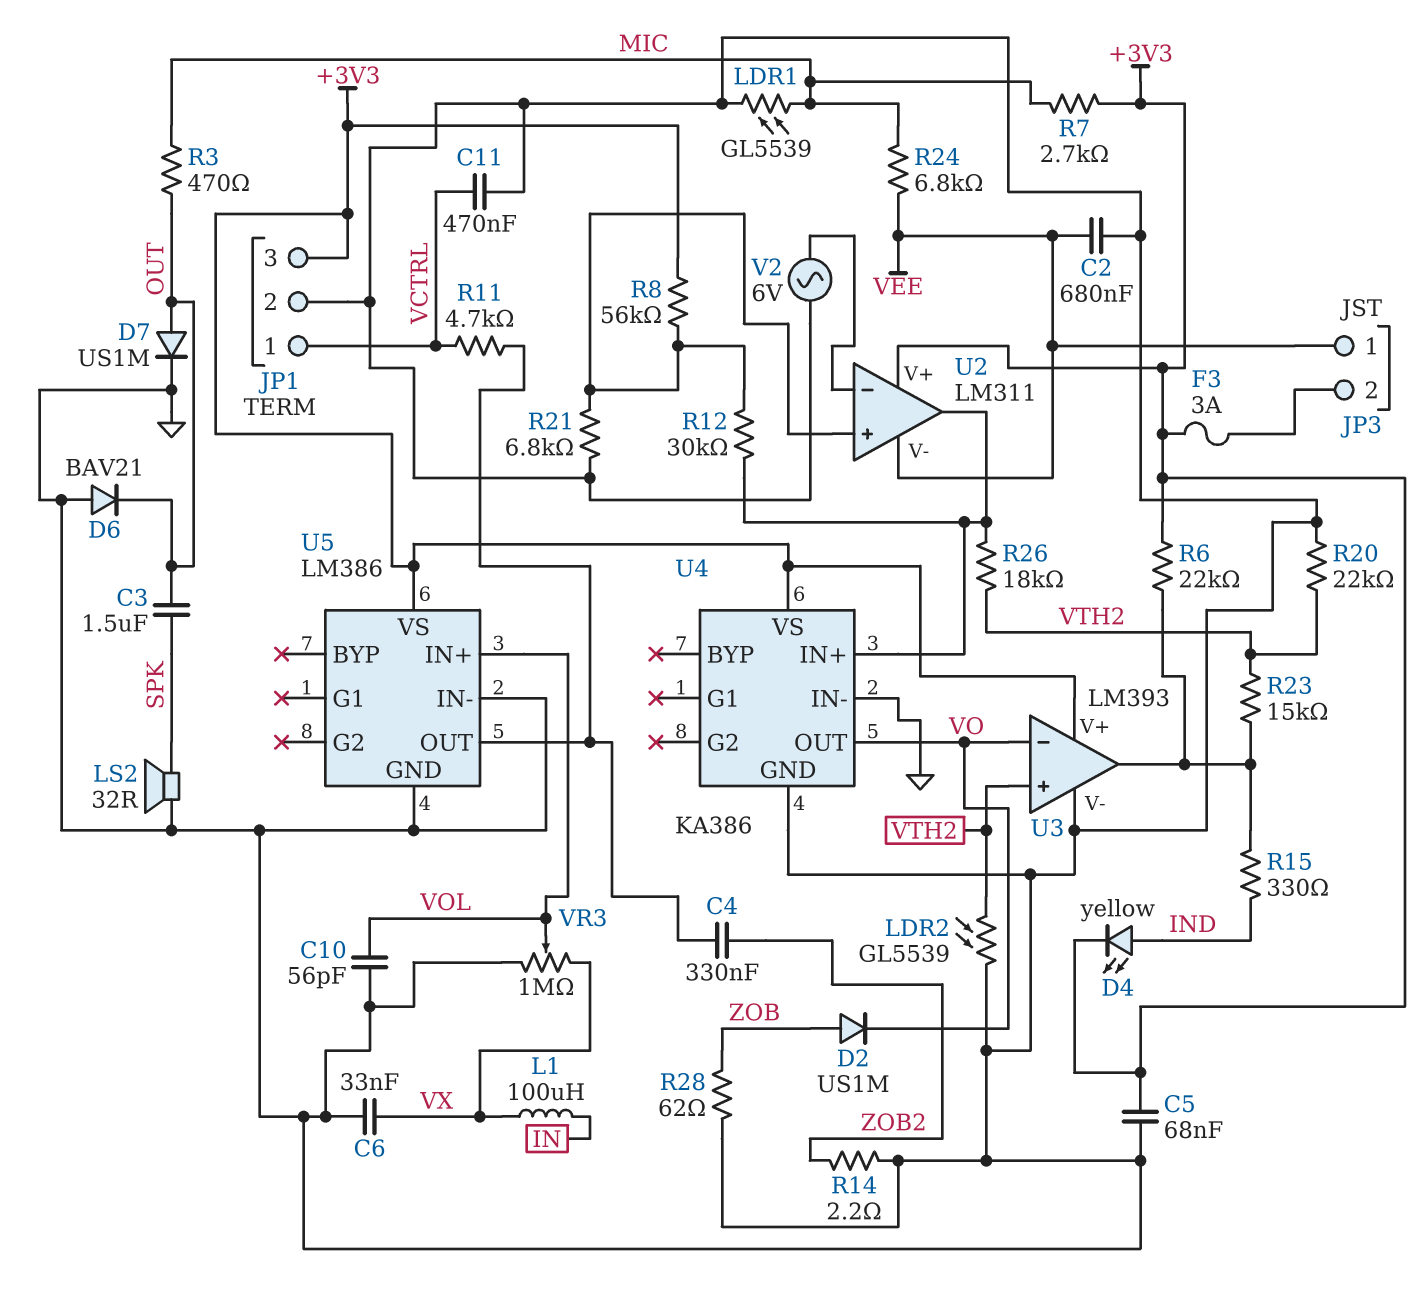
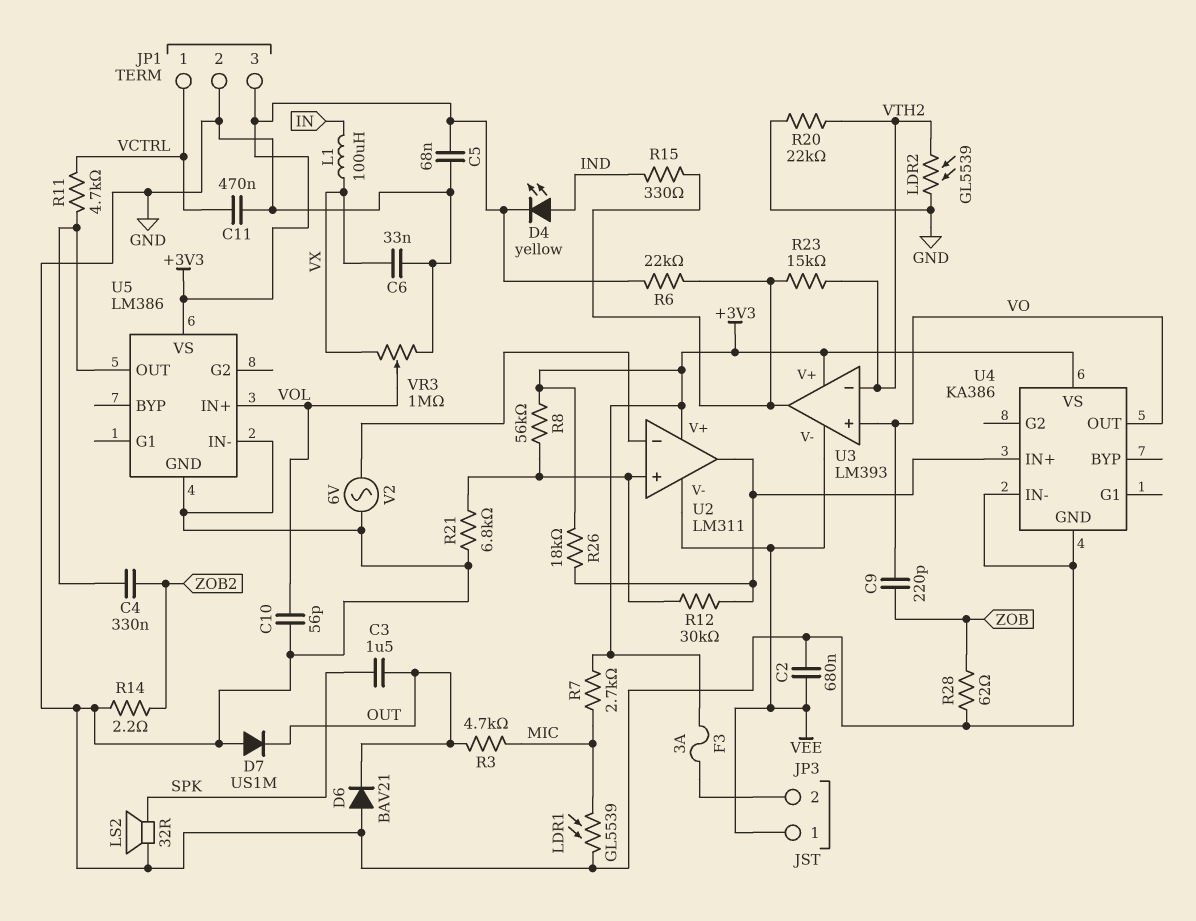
C9: none -> 220pF (VO, ZOB)
D2: diode US1M (A ZOB, K VO) -> none
D7: diode US1M (A OUT, K GND) -> diode US1M (A GND, K OUT)
R3: 470 (MIC, OUT) -> 4.7k (MIC, OUT)
R24: 6.8k (MIC, VEE) -> none
R26: 18k (U2/out, VTH2) -> 18k (+3V3, U2/out)
U3 pin V-: GND -> VEE
U3 pin in+: VTH2 -> VO
U3 pin in-: VO -> VTH2

